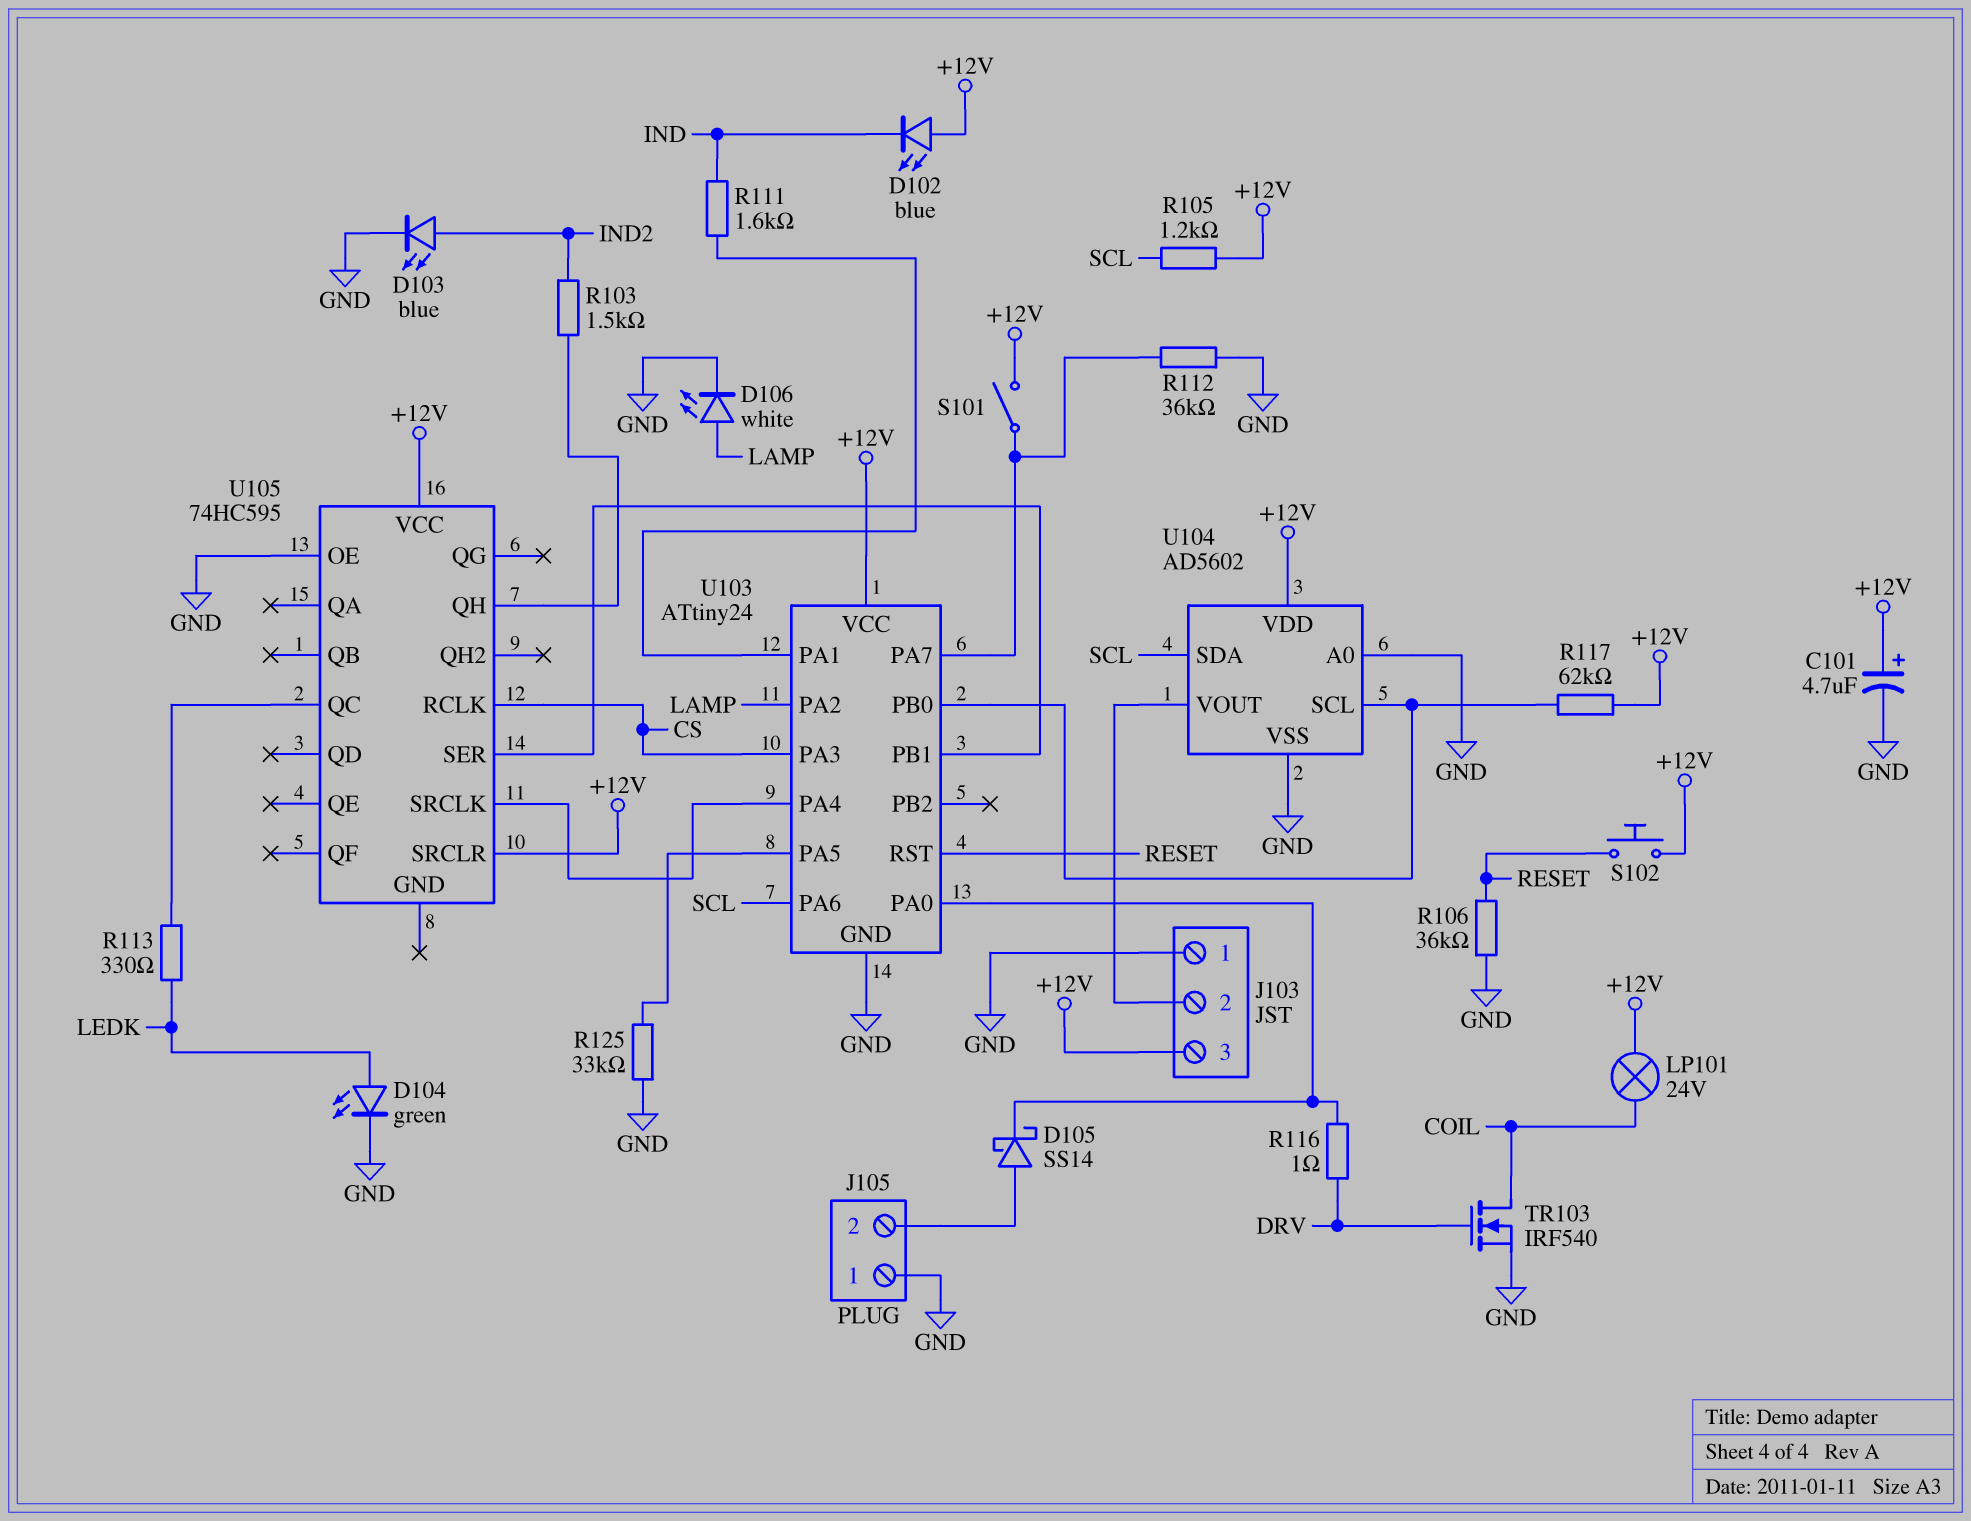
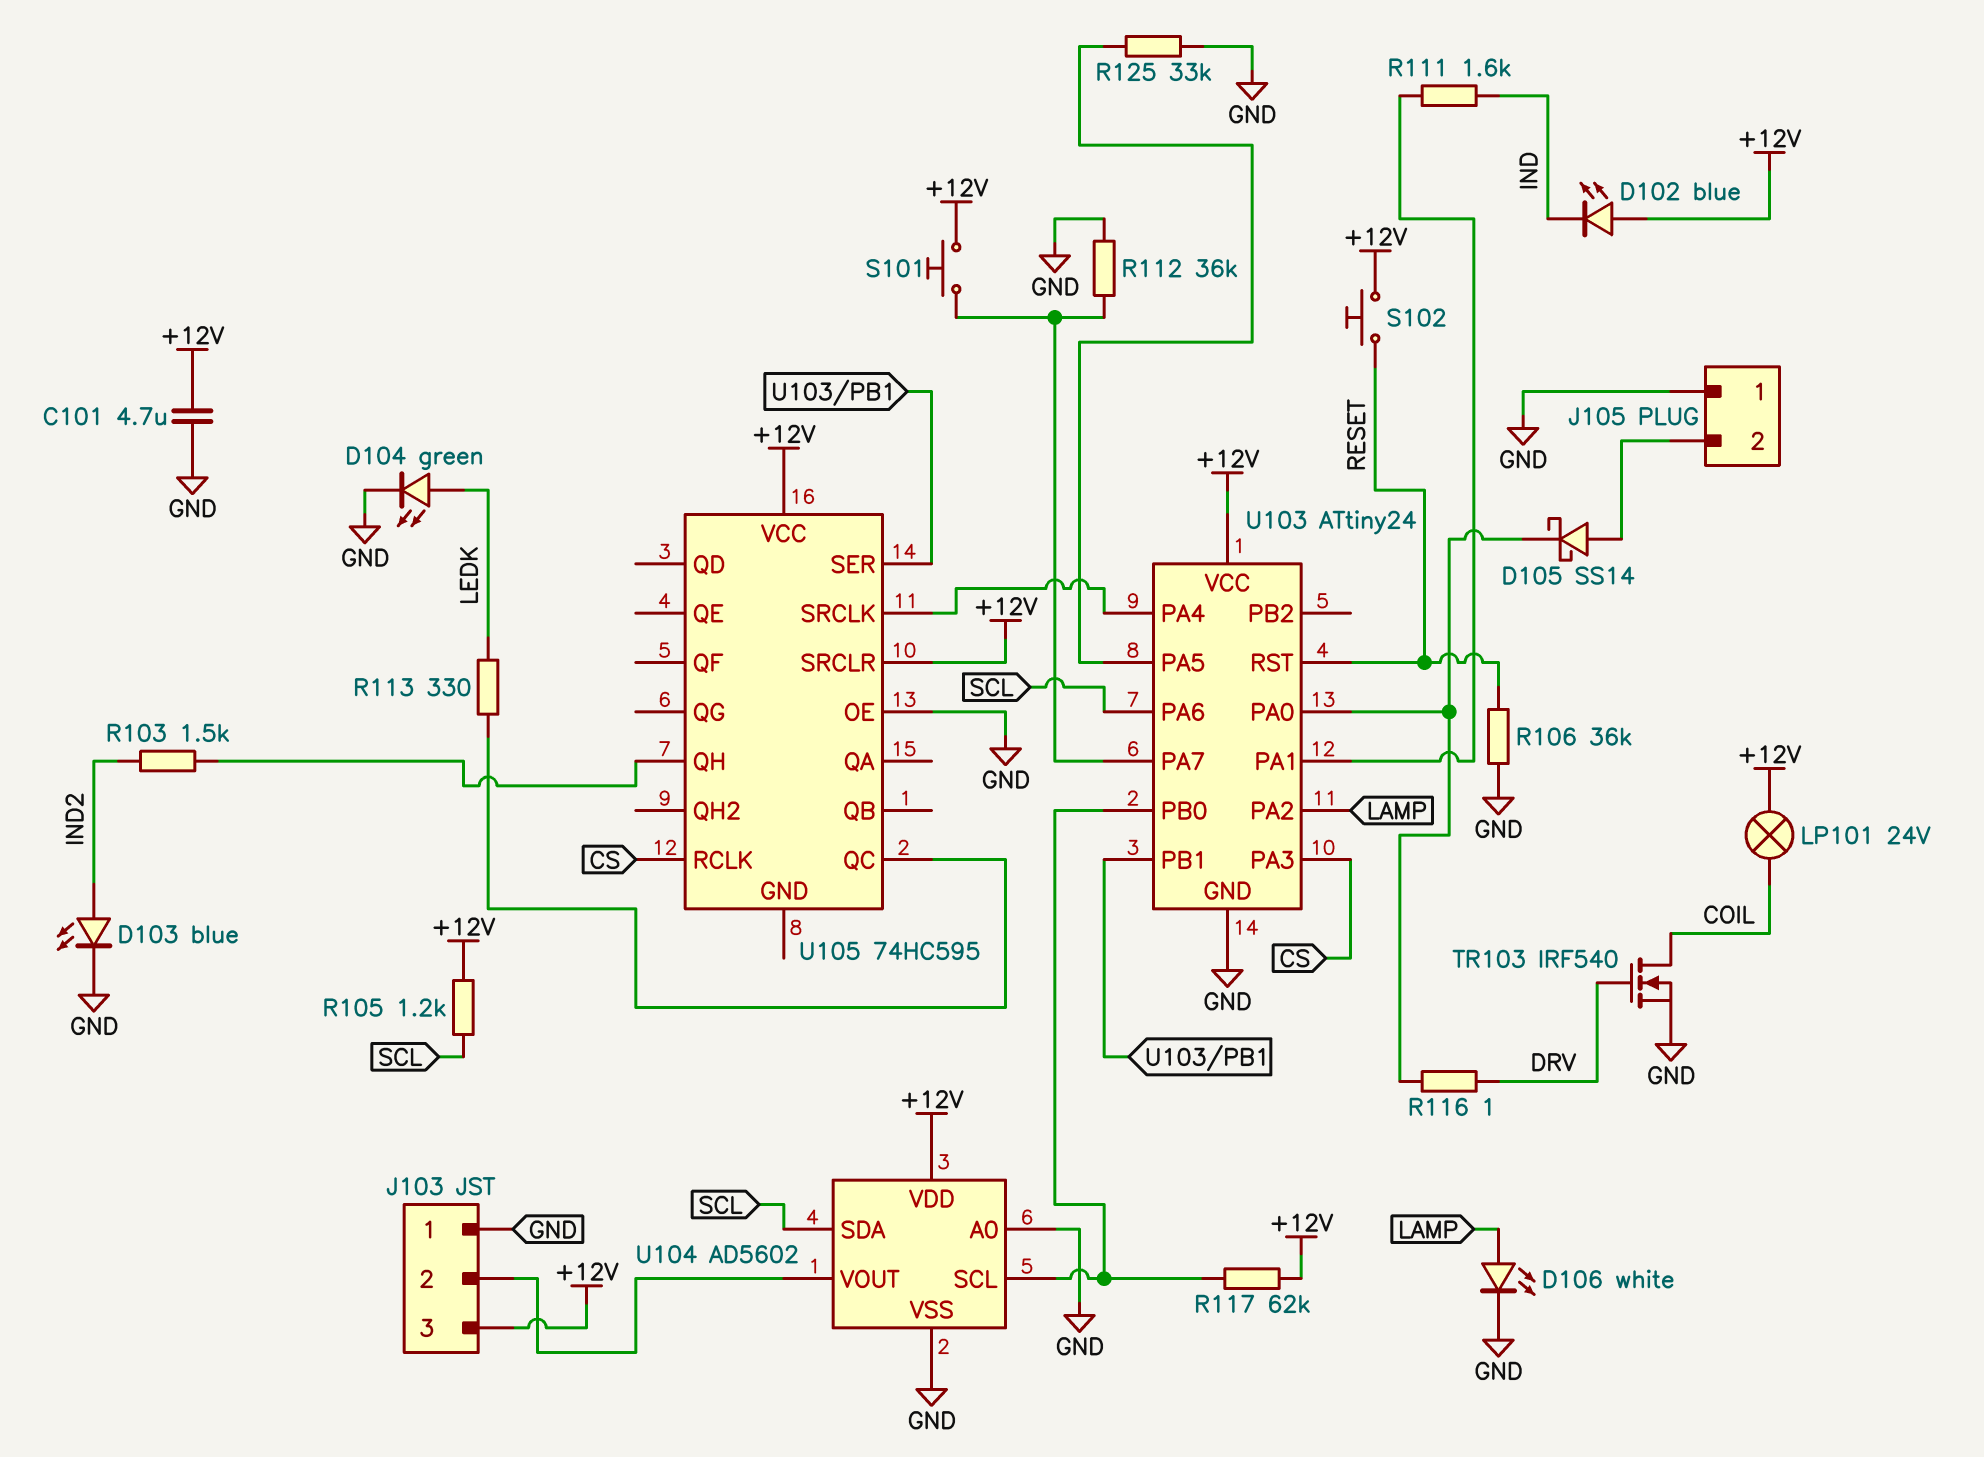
C101: 4.7uF (plus +12V, minus GND) -> 4.7uF (+12V, GND)
S101: switch (+12V, U103/PA7) -> button (+12V, U103/PA7)

